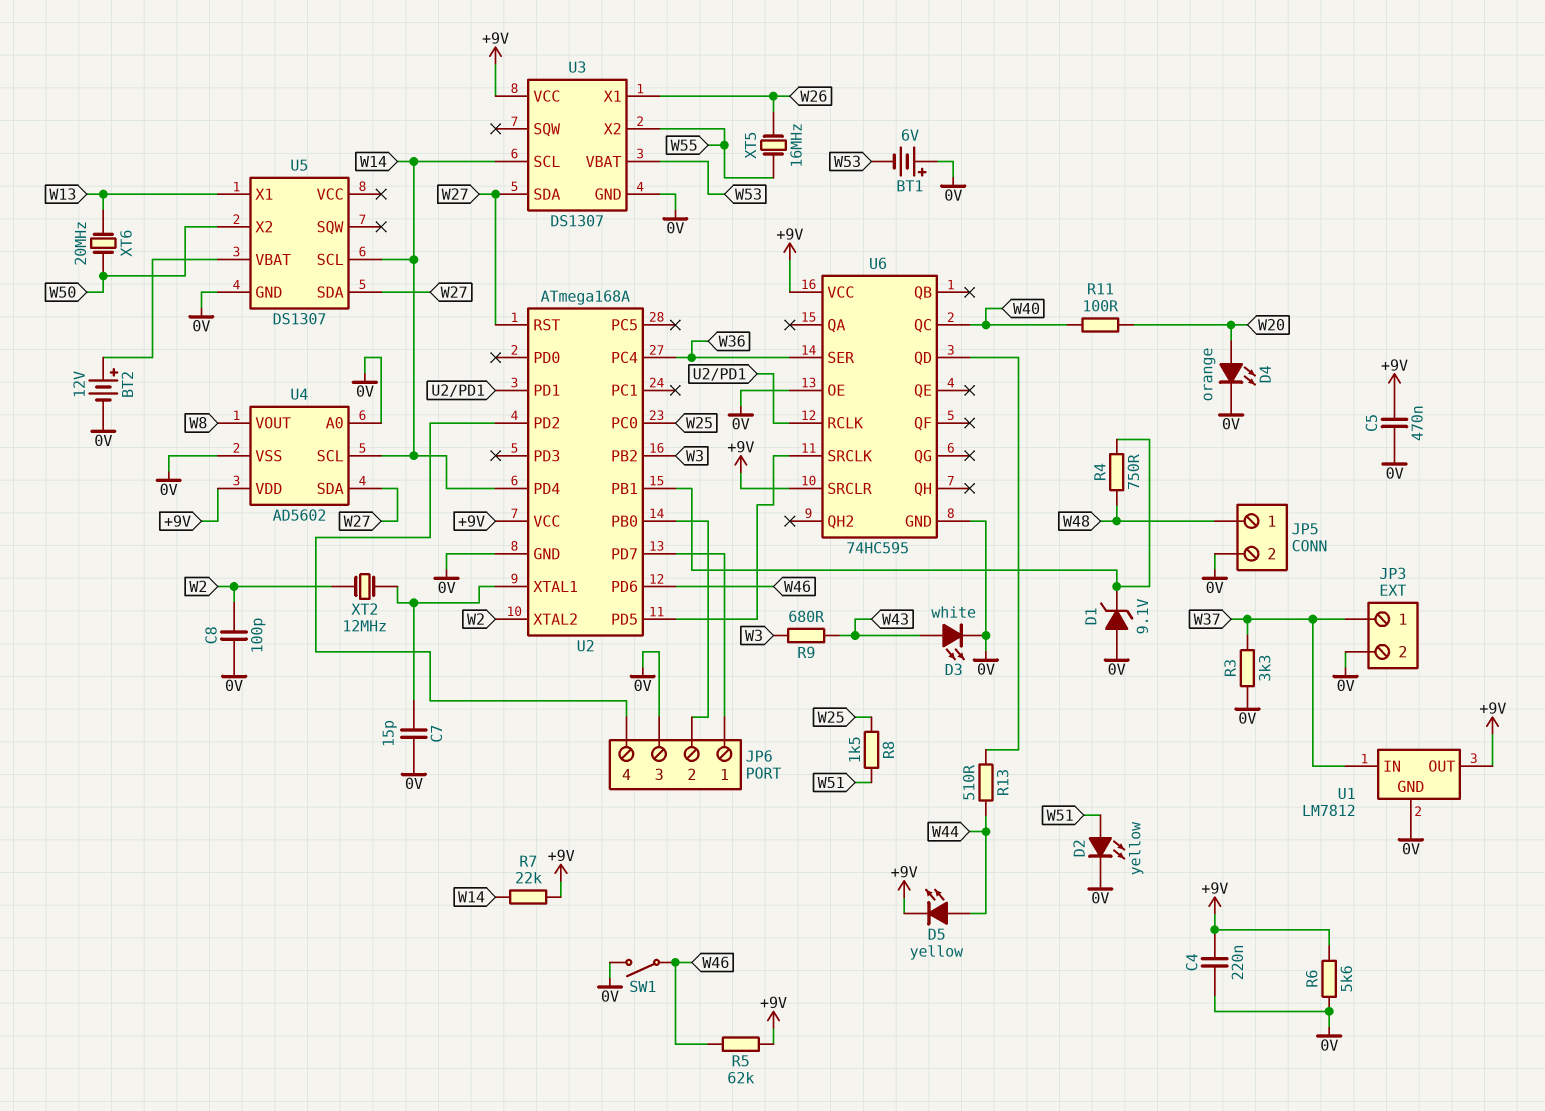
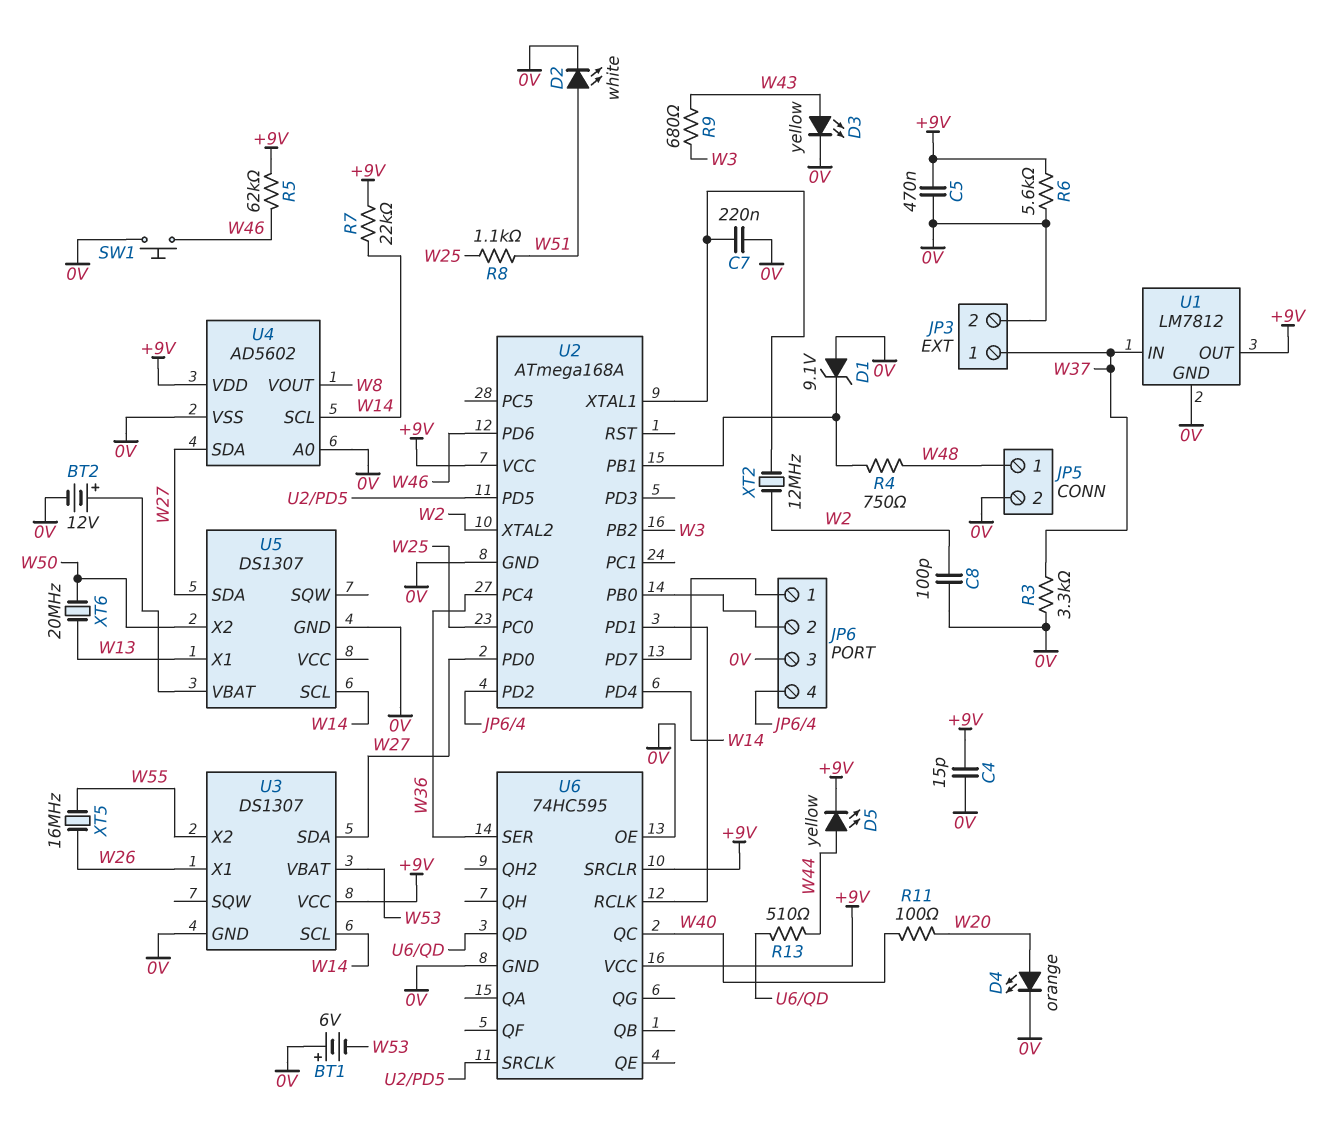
C4: 220nF (+9V, 0V) -> 15pF (+9V, 0V)
C7: 15pF (0V, U2/XTAL1) -> 220nF (0V, U2/XTAL1)
D2: LED yellow (A W51, K 0V) -> LED white (A W51, K 0V)
D3: LED white (A W43, K 0V) -> LED yellow (A W43, K 0V)
R8: 1.5k (W25, W51) -> 1.1k (W25, W51)
SW1: switch (0V, W46) -> button (0V, W46)
U2 pin PD0: none -> W27
U2 pin RST: W27 -> none

